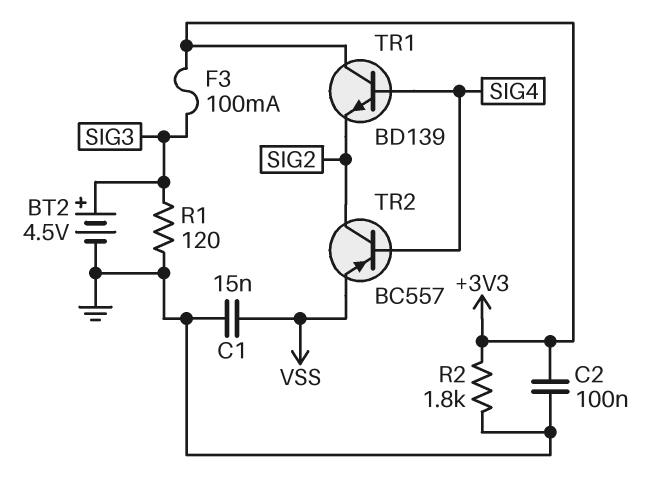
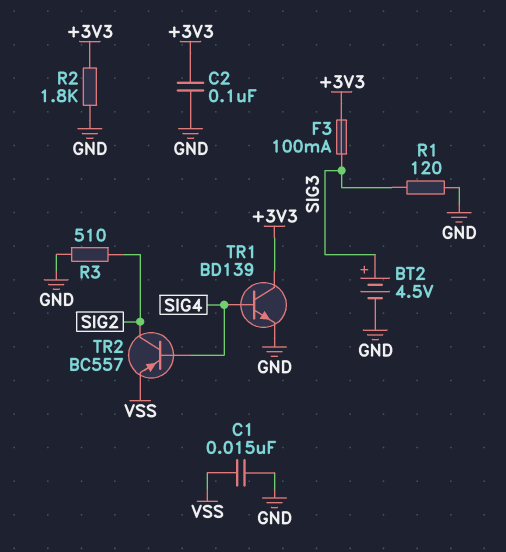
R3: none -> 510 (GND, SIG2)
TR1: NPN BD139 (B SIG4, C +3V3, E SIG2) -> NPN BD139 (B SIG4, C +3V3, E GND)

